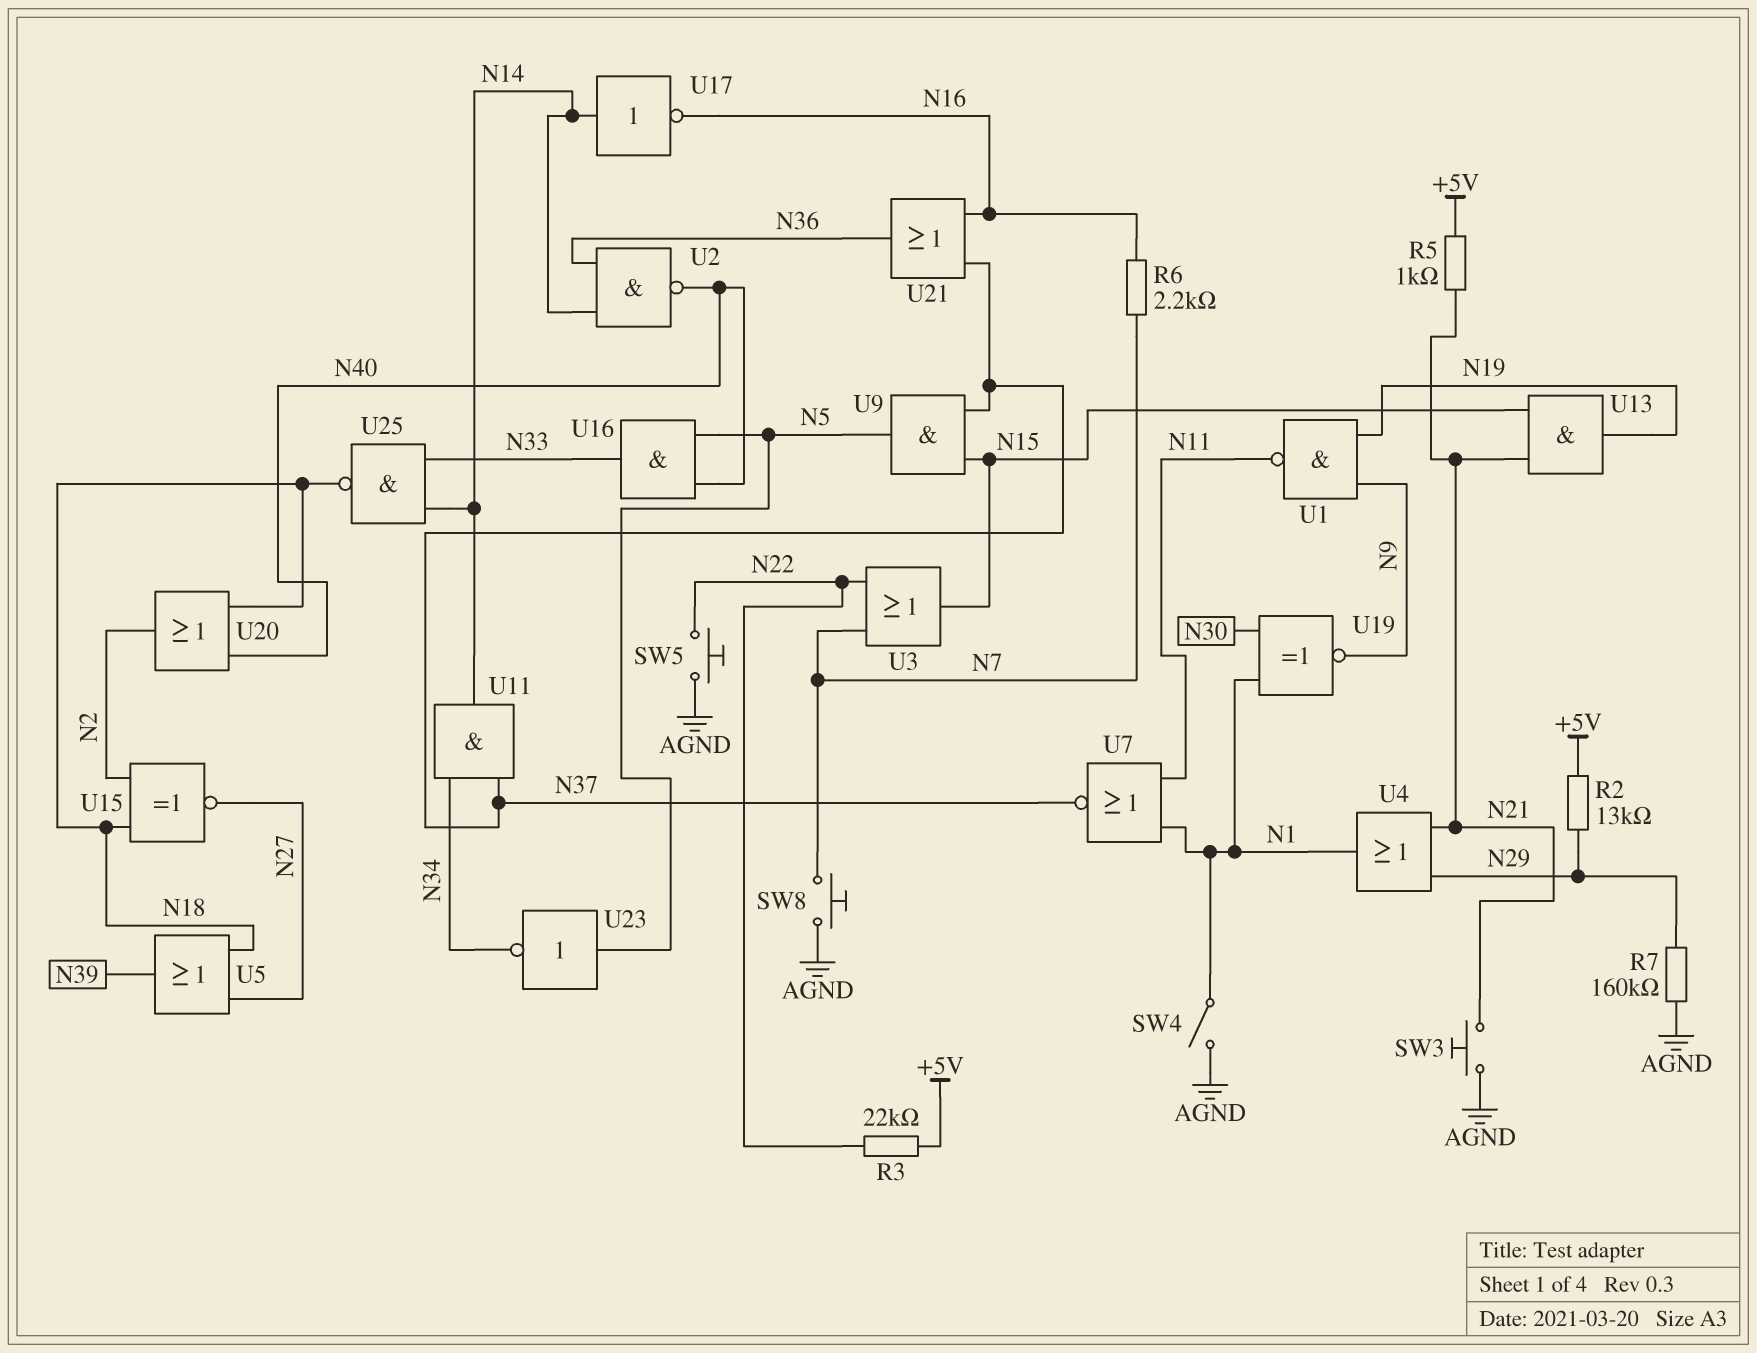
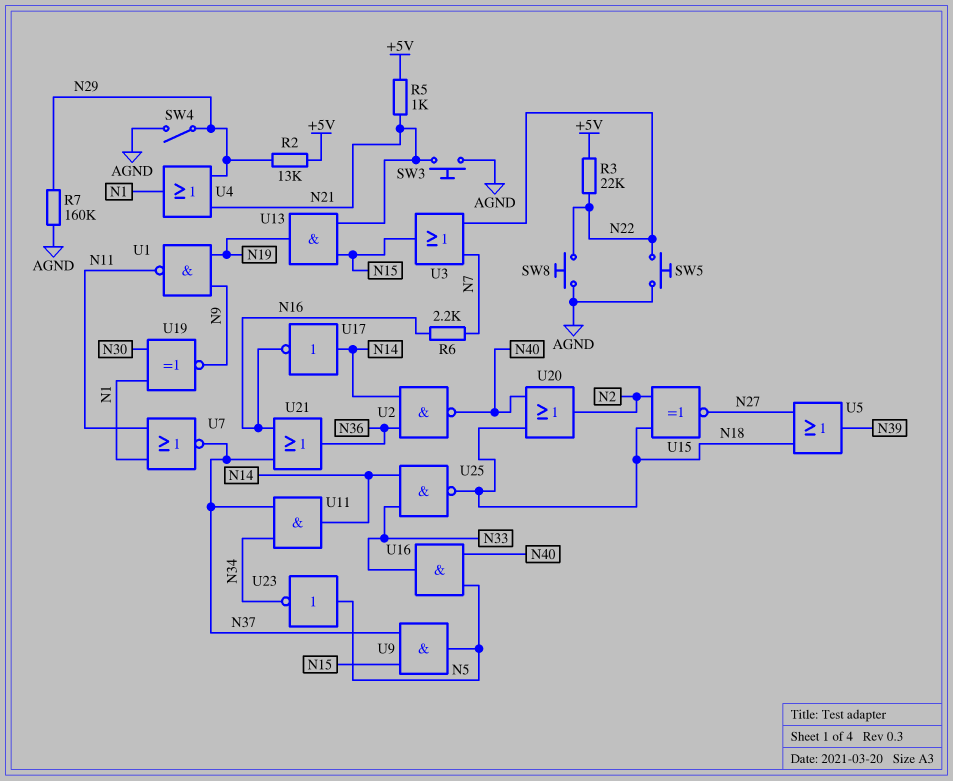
SW4: switch (AGND, N1) -> switch (AGND, N29)
SW8: button (AGND, N7) -> button (AGND, N22)

